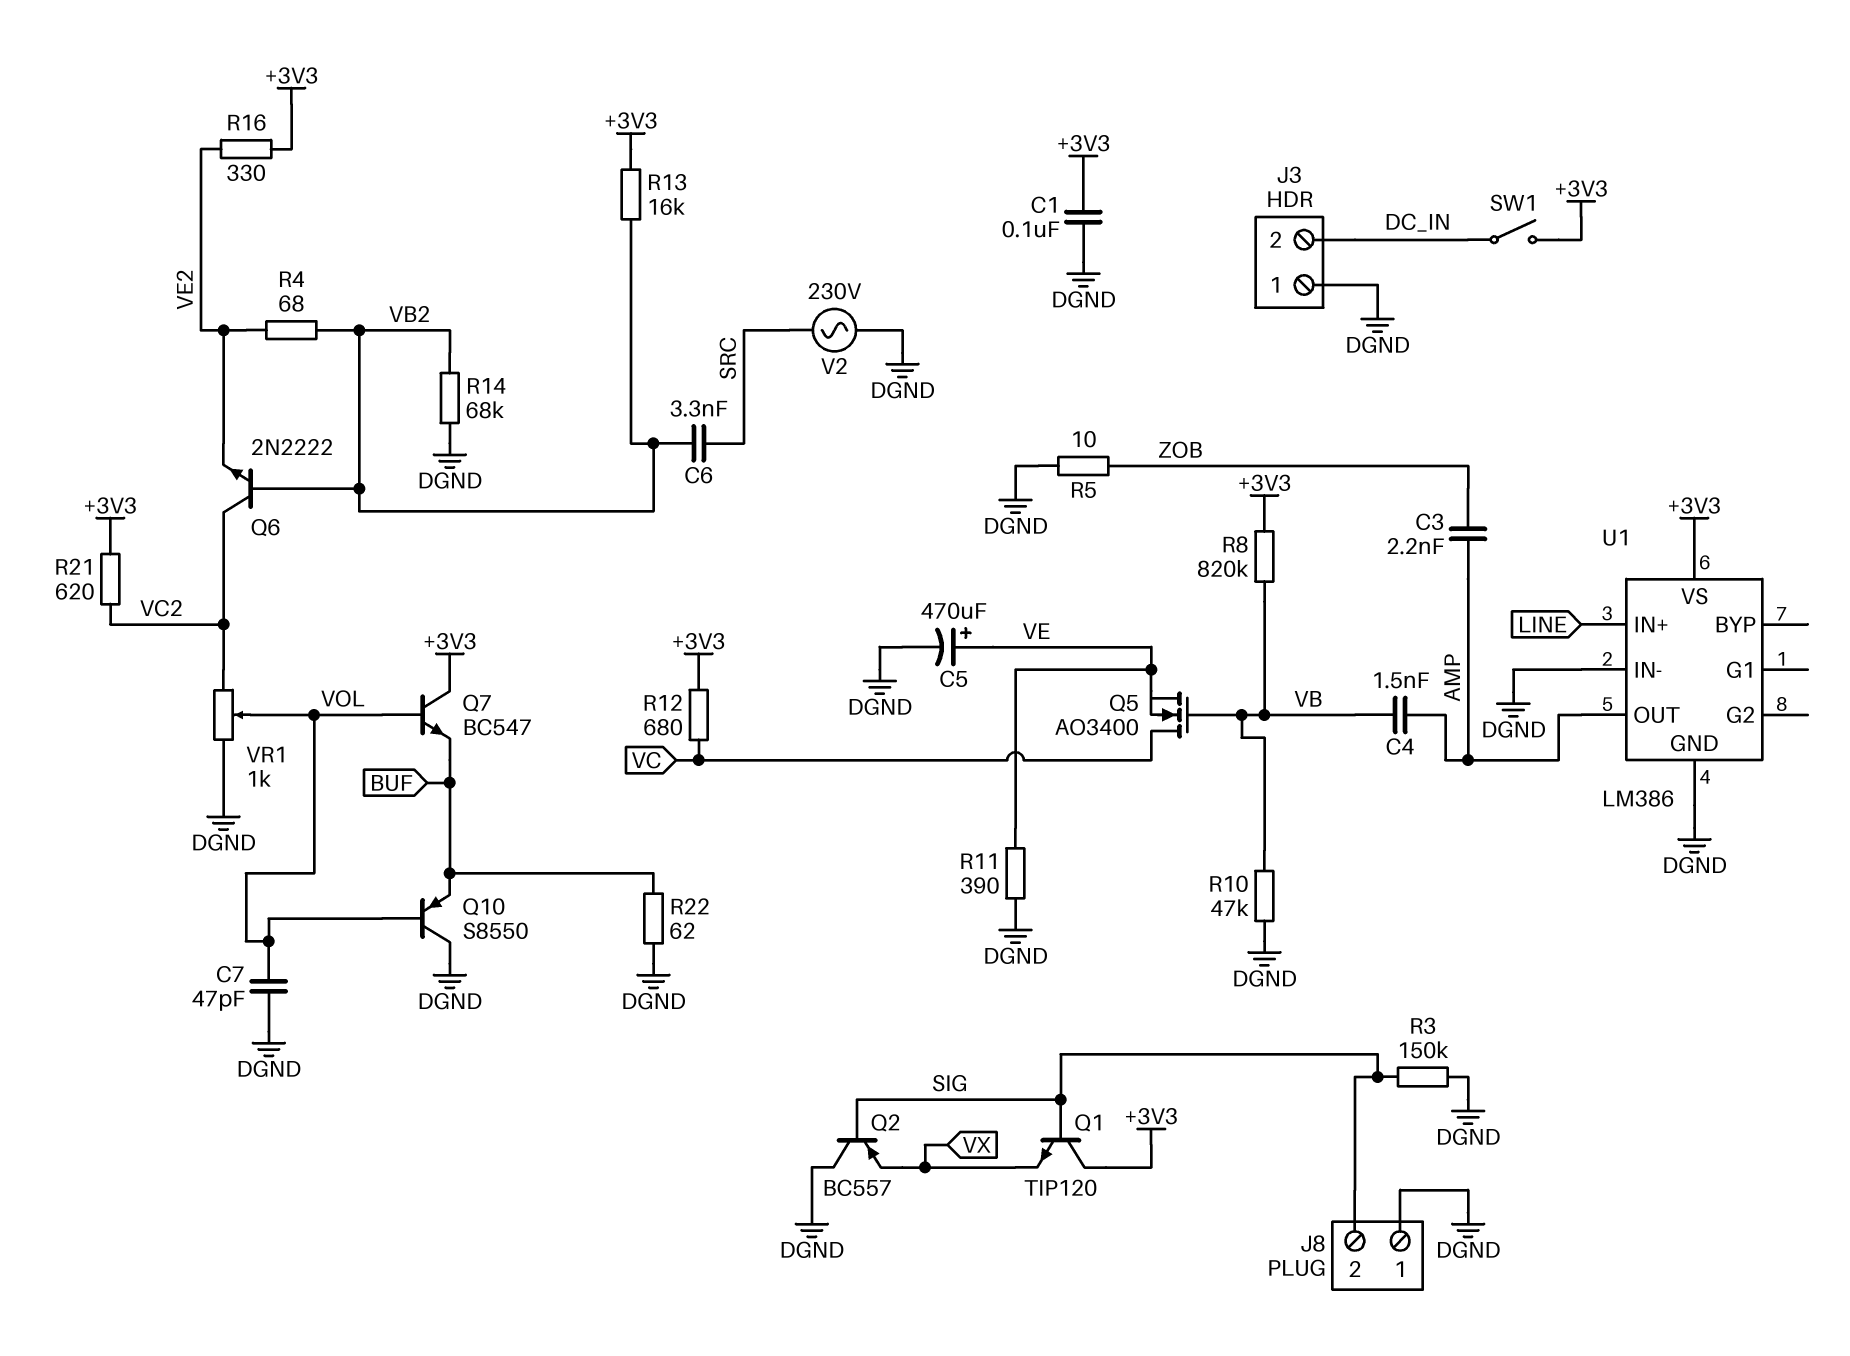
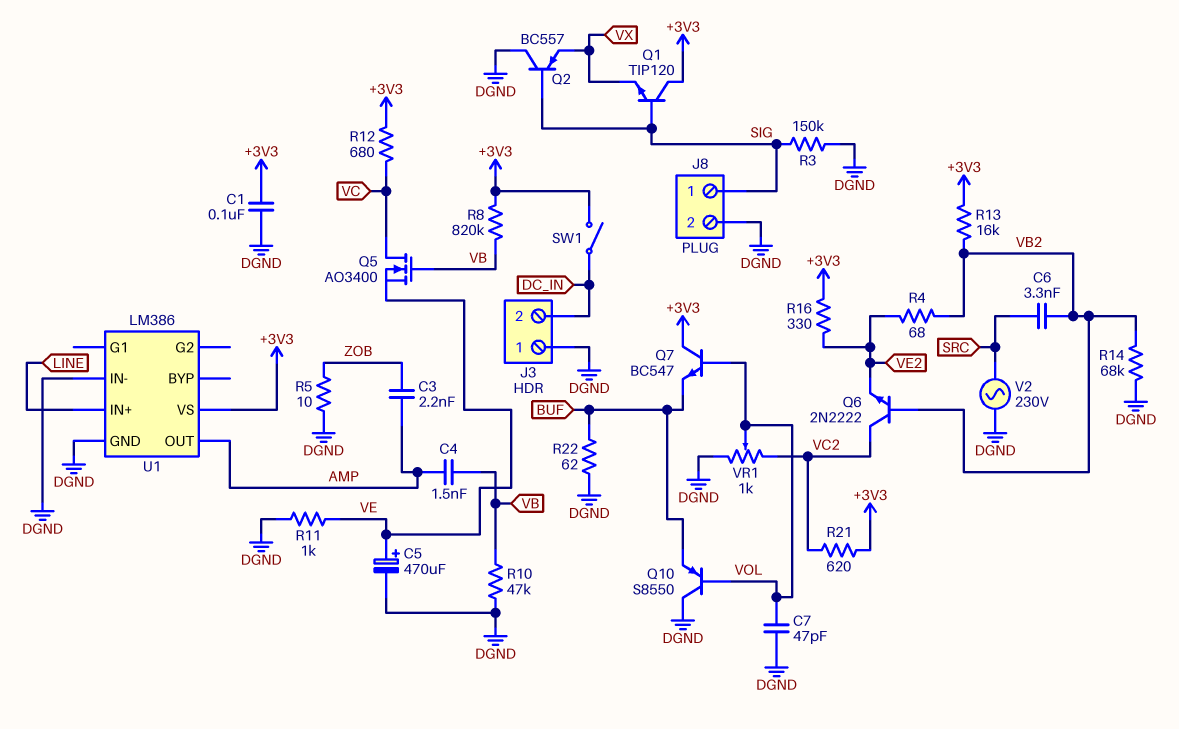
J8 pin 1: DGND -> SIG
J8 pin 2: SIG -> DGND
R11: 390 (DGND, VE) -> 1k (DGND, VE)

